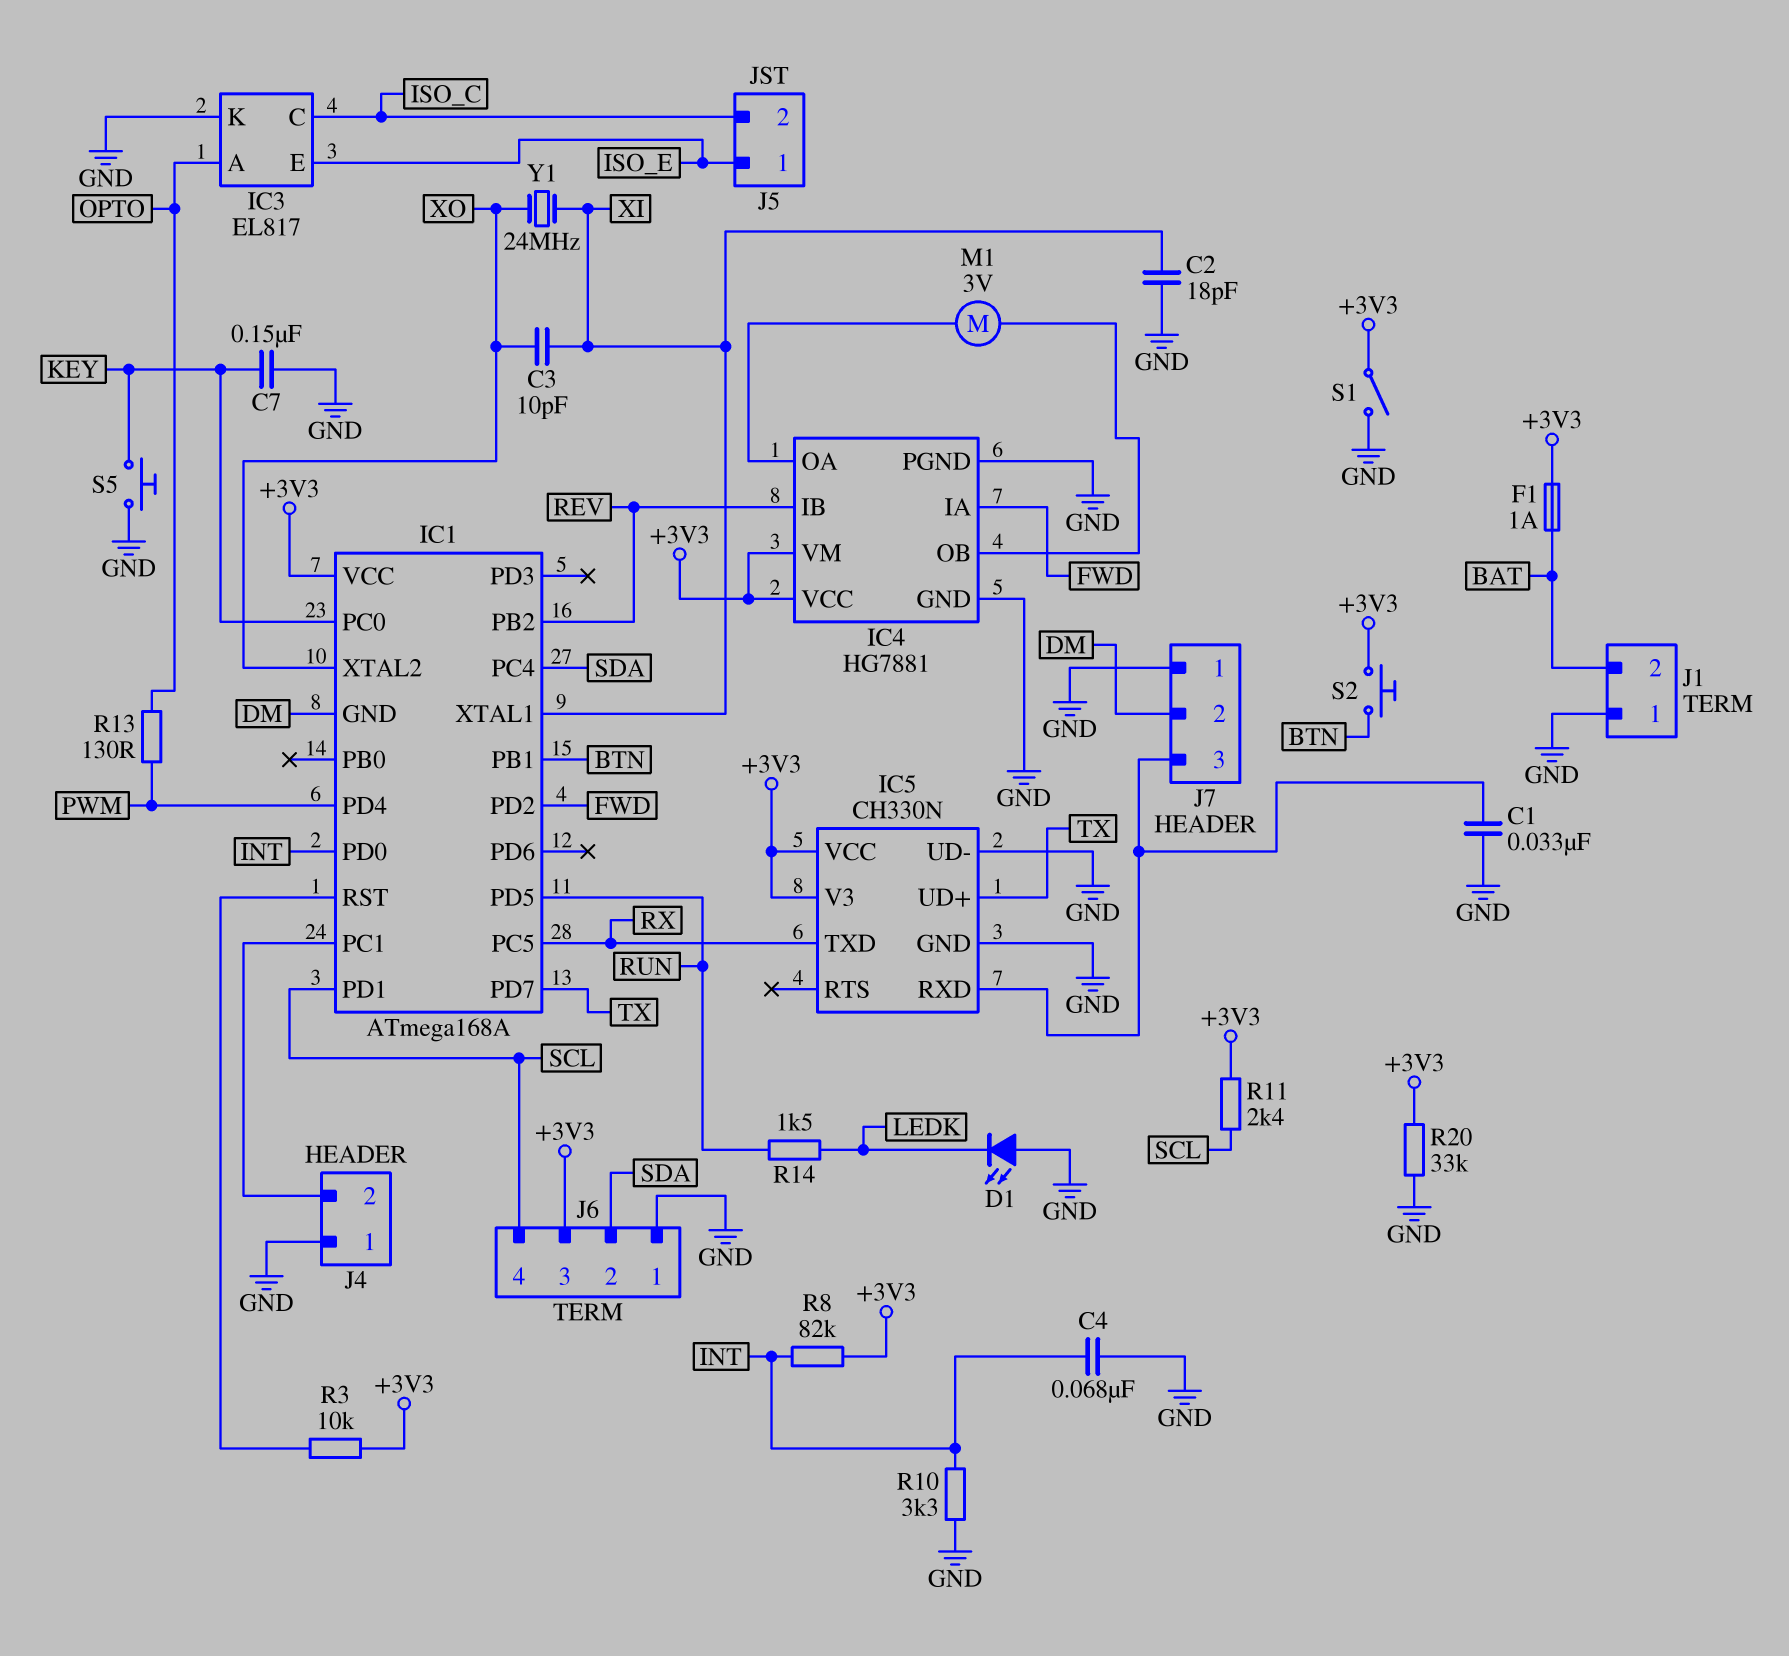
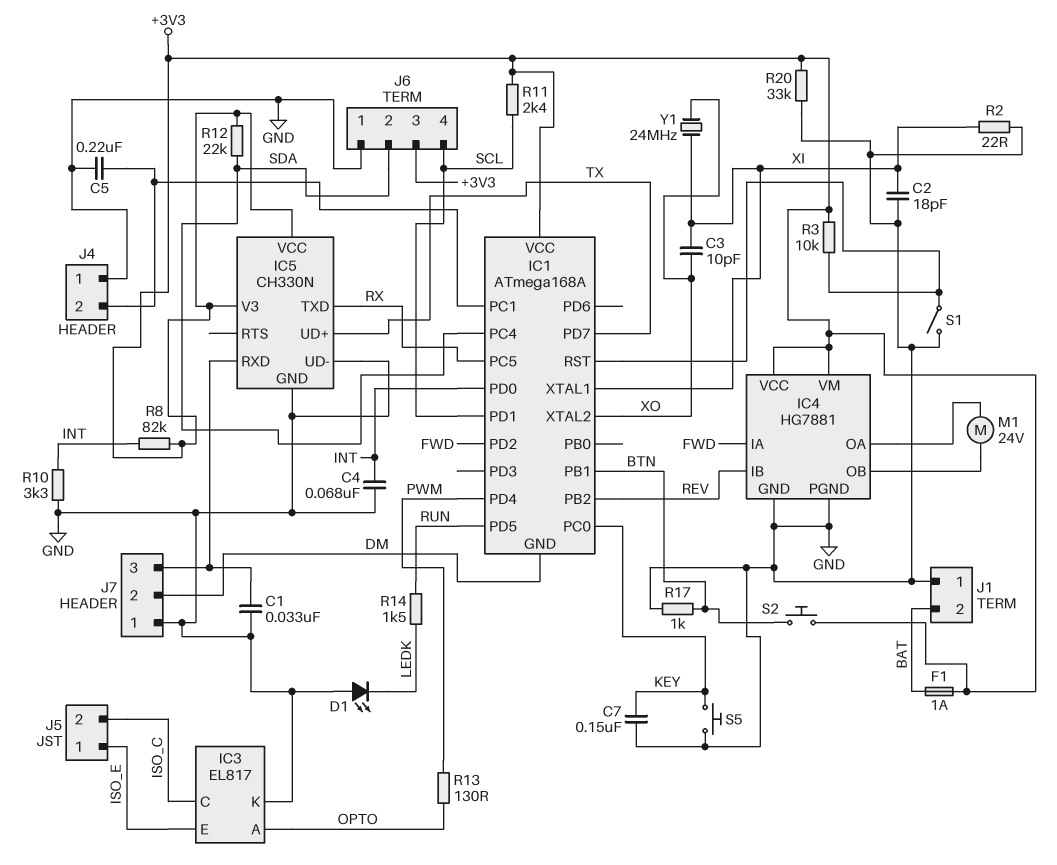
C5: none -> 220nF (GND, IC1/PC1)
M1: motor 3V (IC4/OA, IC4/OB) -> motor 24V (IC4/OA, IC4/OB)
R2: none -> 22 (GND, XI)
R12: none -> 22k (+3V3, SDA)
R17: none -> 1k (BTN, GND)
S1: switch (+3V3, GND) -> switch (GND, IC1/RST)

